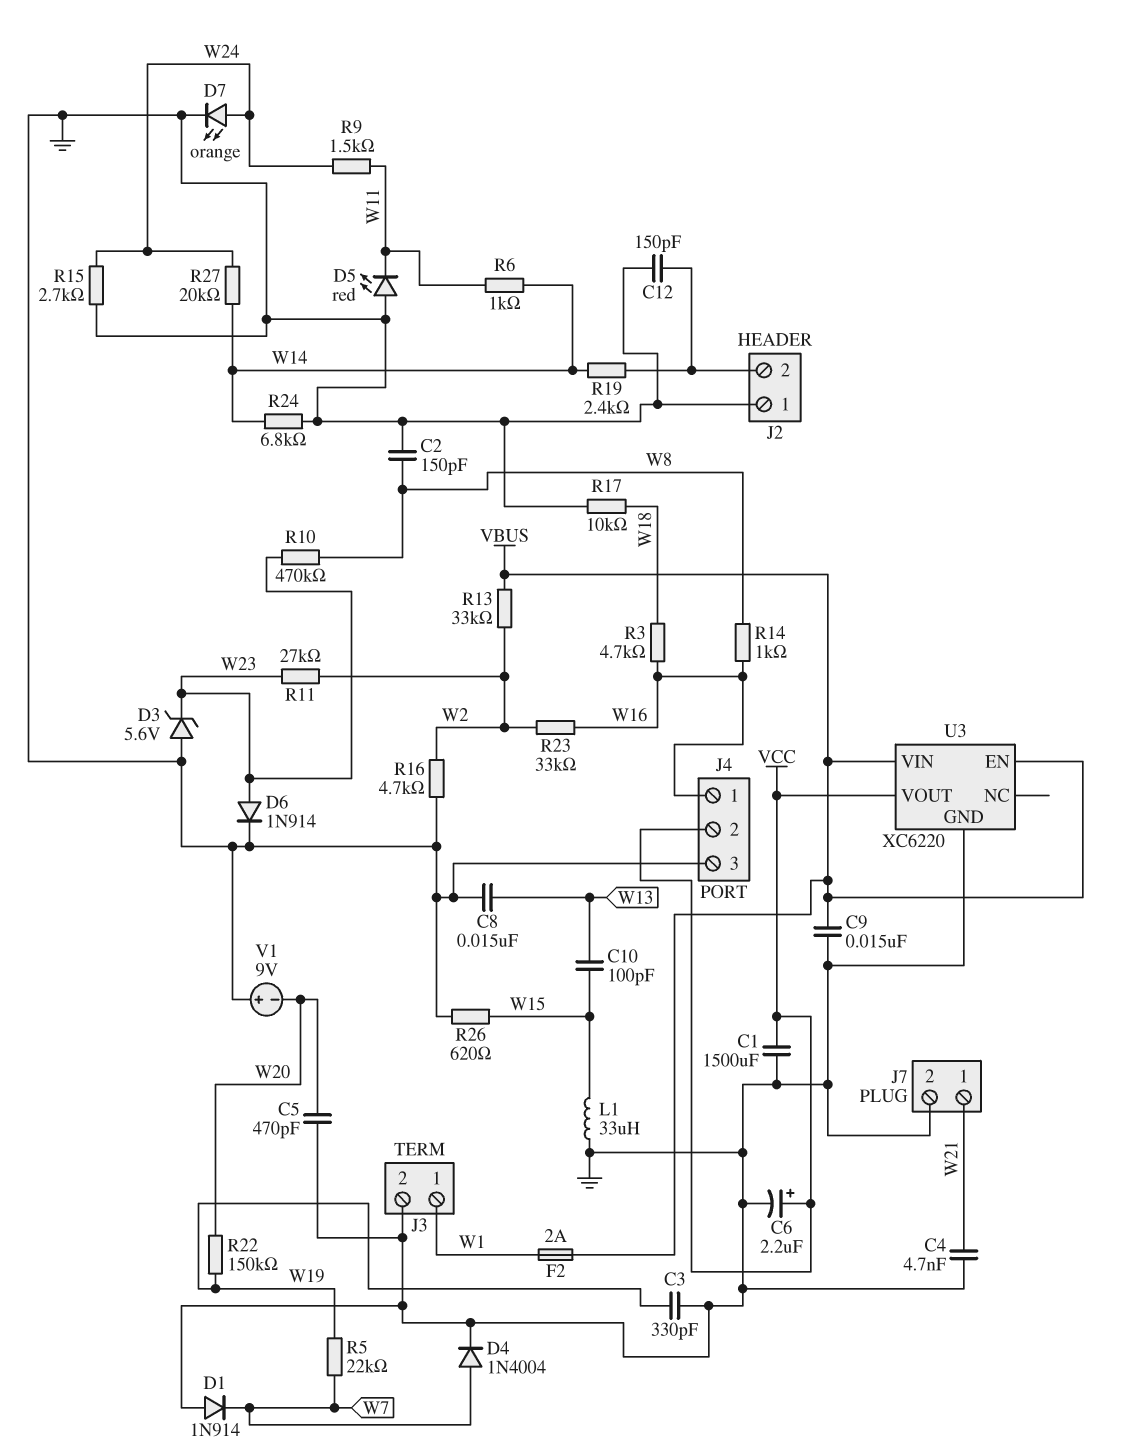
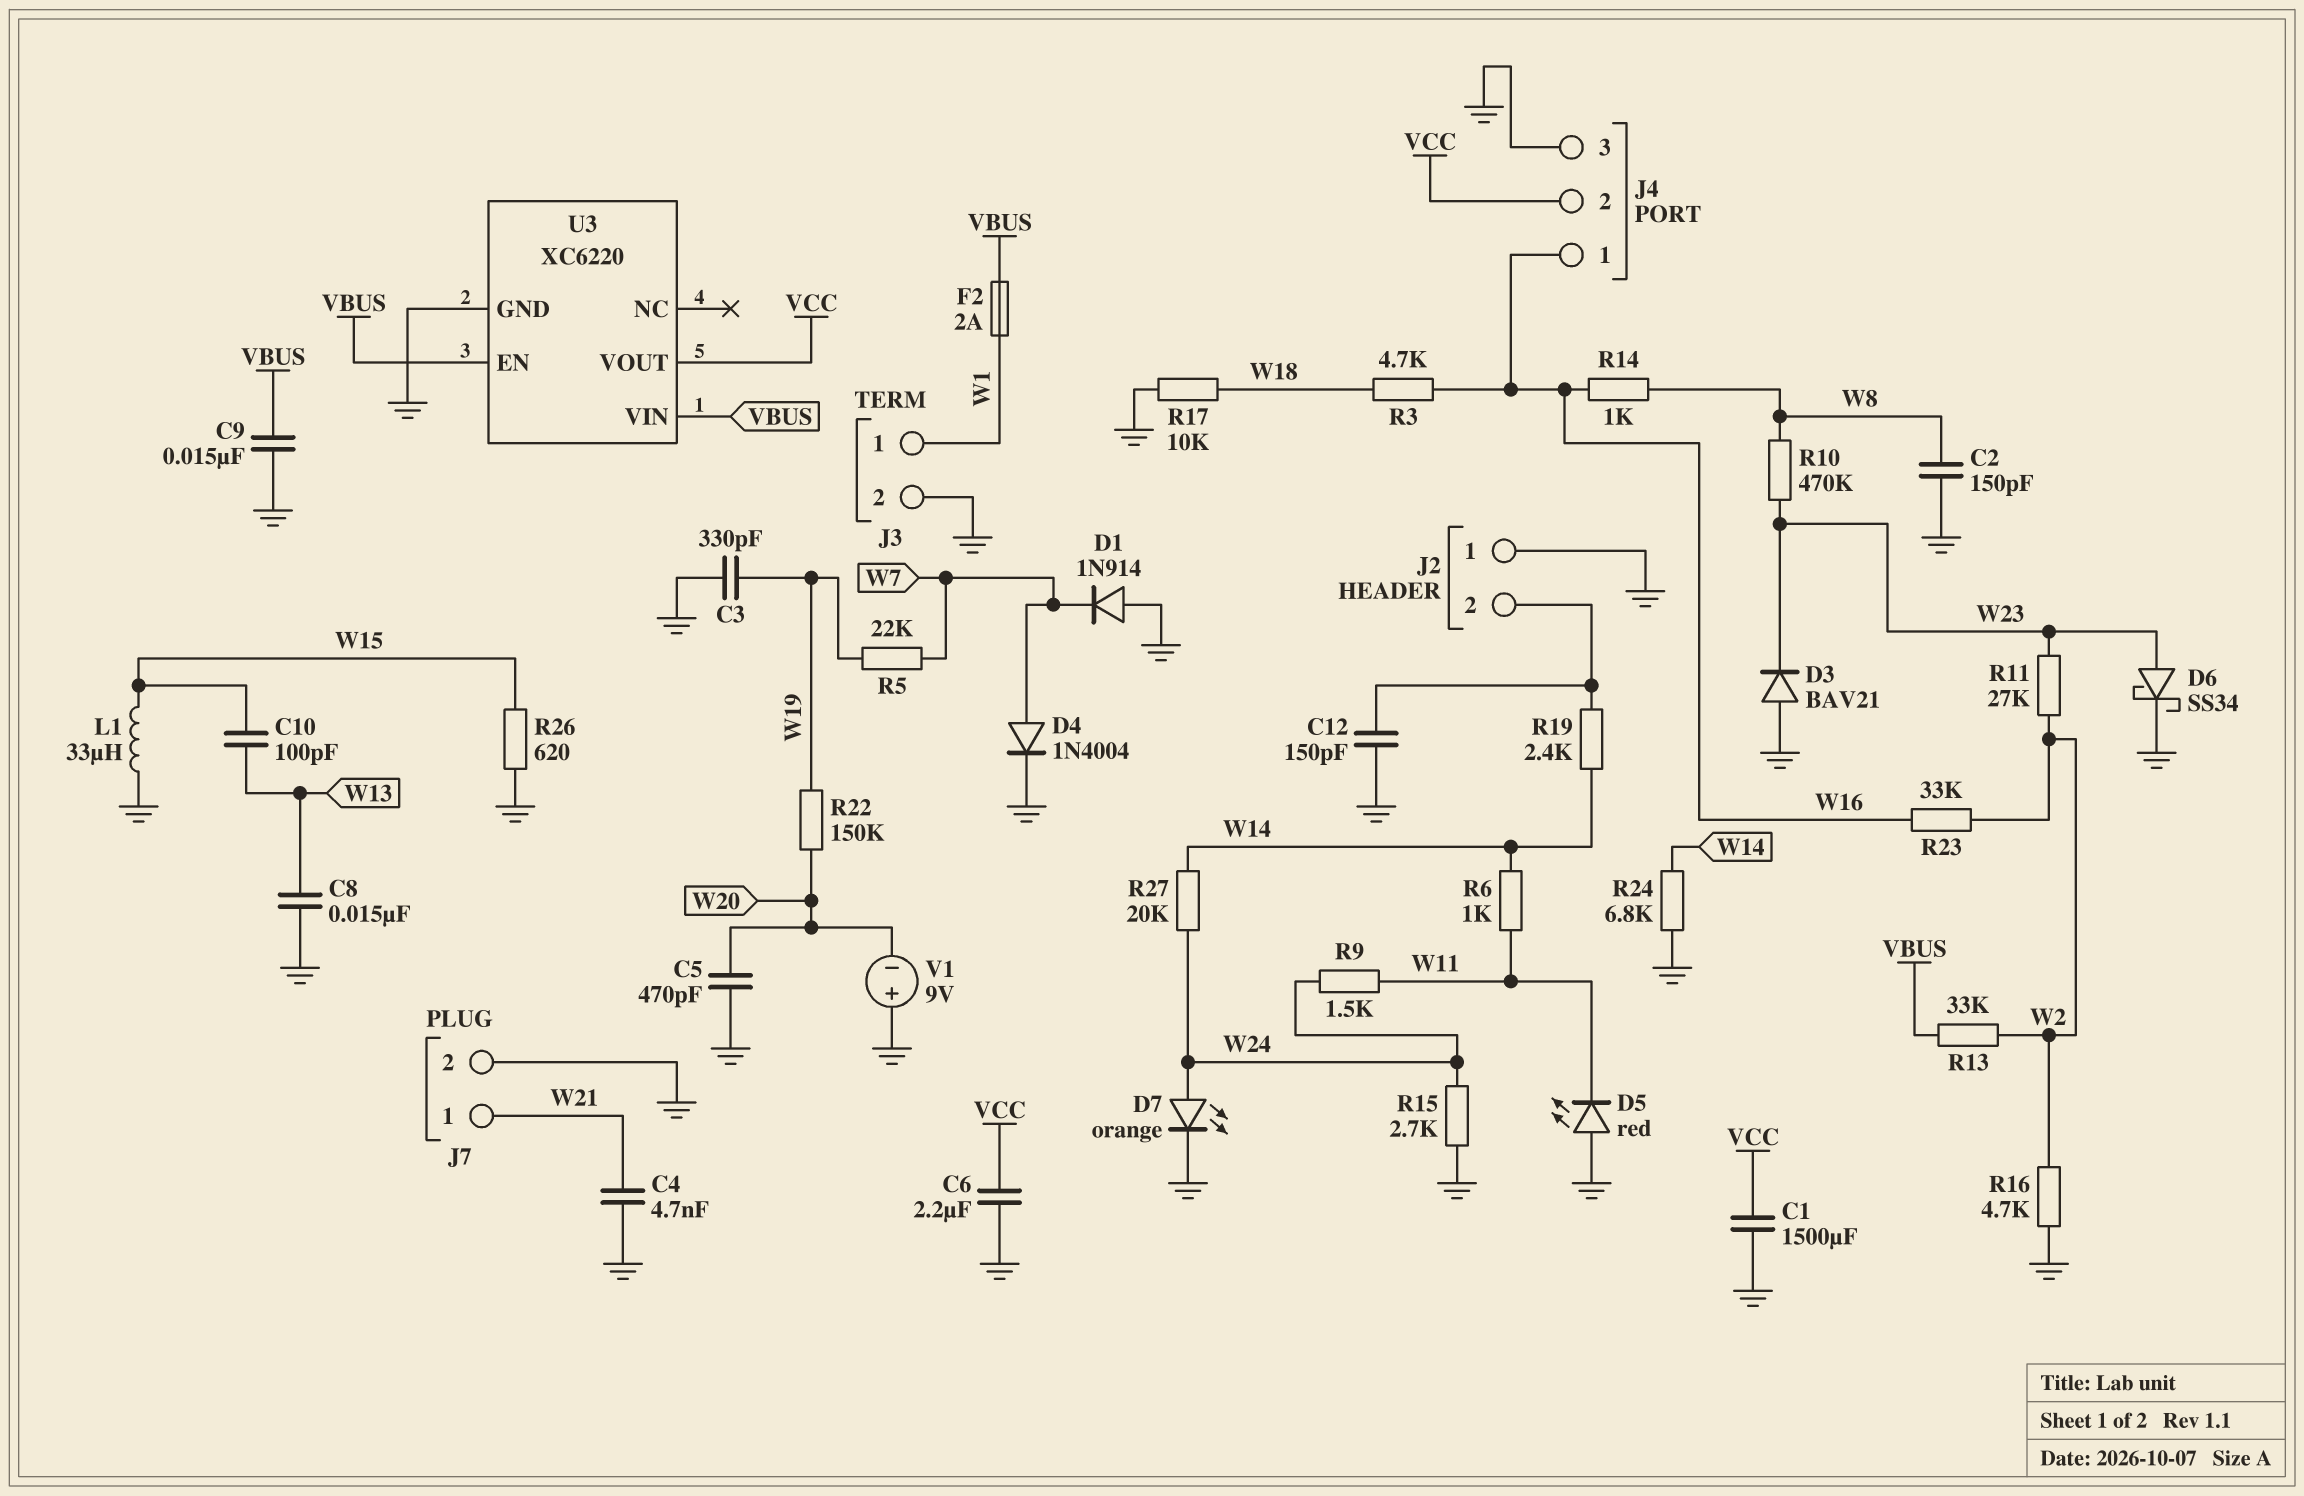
C6: 2.2uF (plus VCC, minus GND) -> 2.2uF (GND, VCC)
D3: zener 5.6V (A GND, K W23) -> diode BAV21 (A GND, K W23)
D6: diode 1N914 (A W23, K GND) -> schottky SS34 (A W23, K GND)

